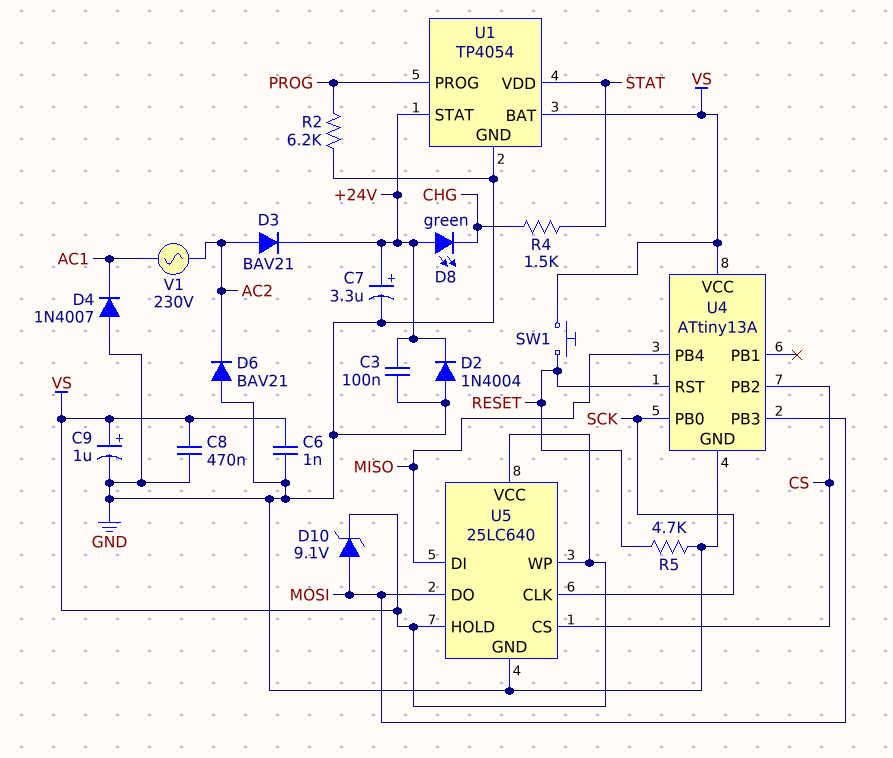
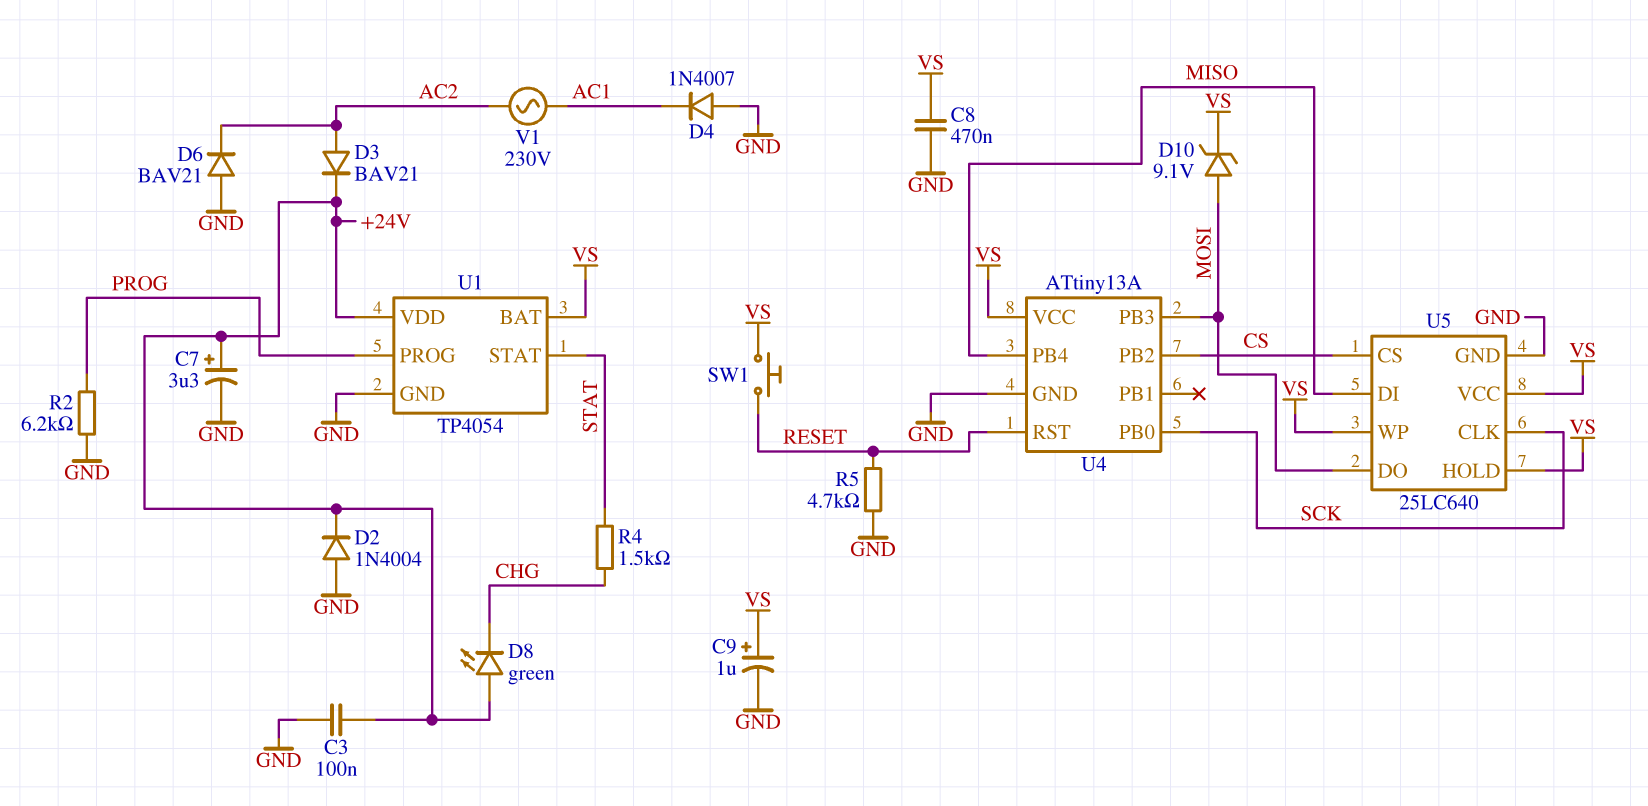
C6: 1nF (GND, VS) -> none
U1 pin STAT: +24V -> STAT
U1 pin VDD: STAT -> +24V

